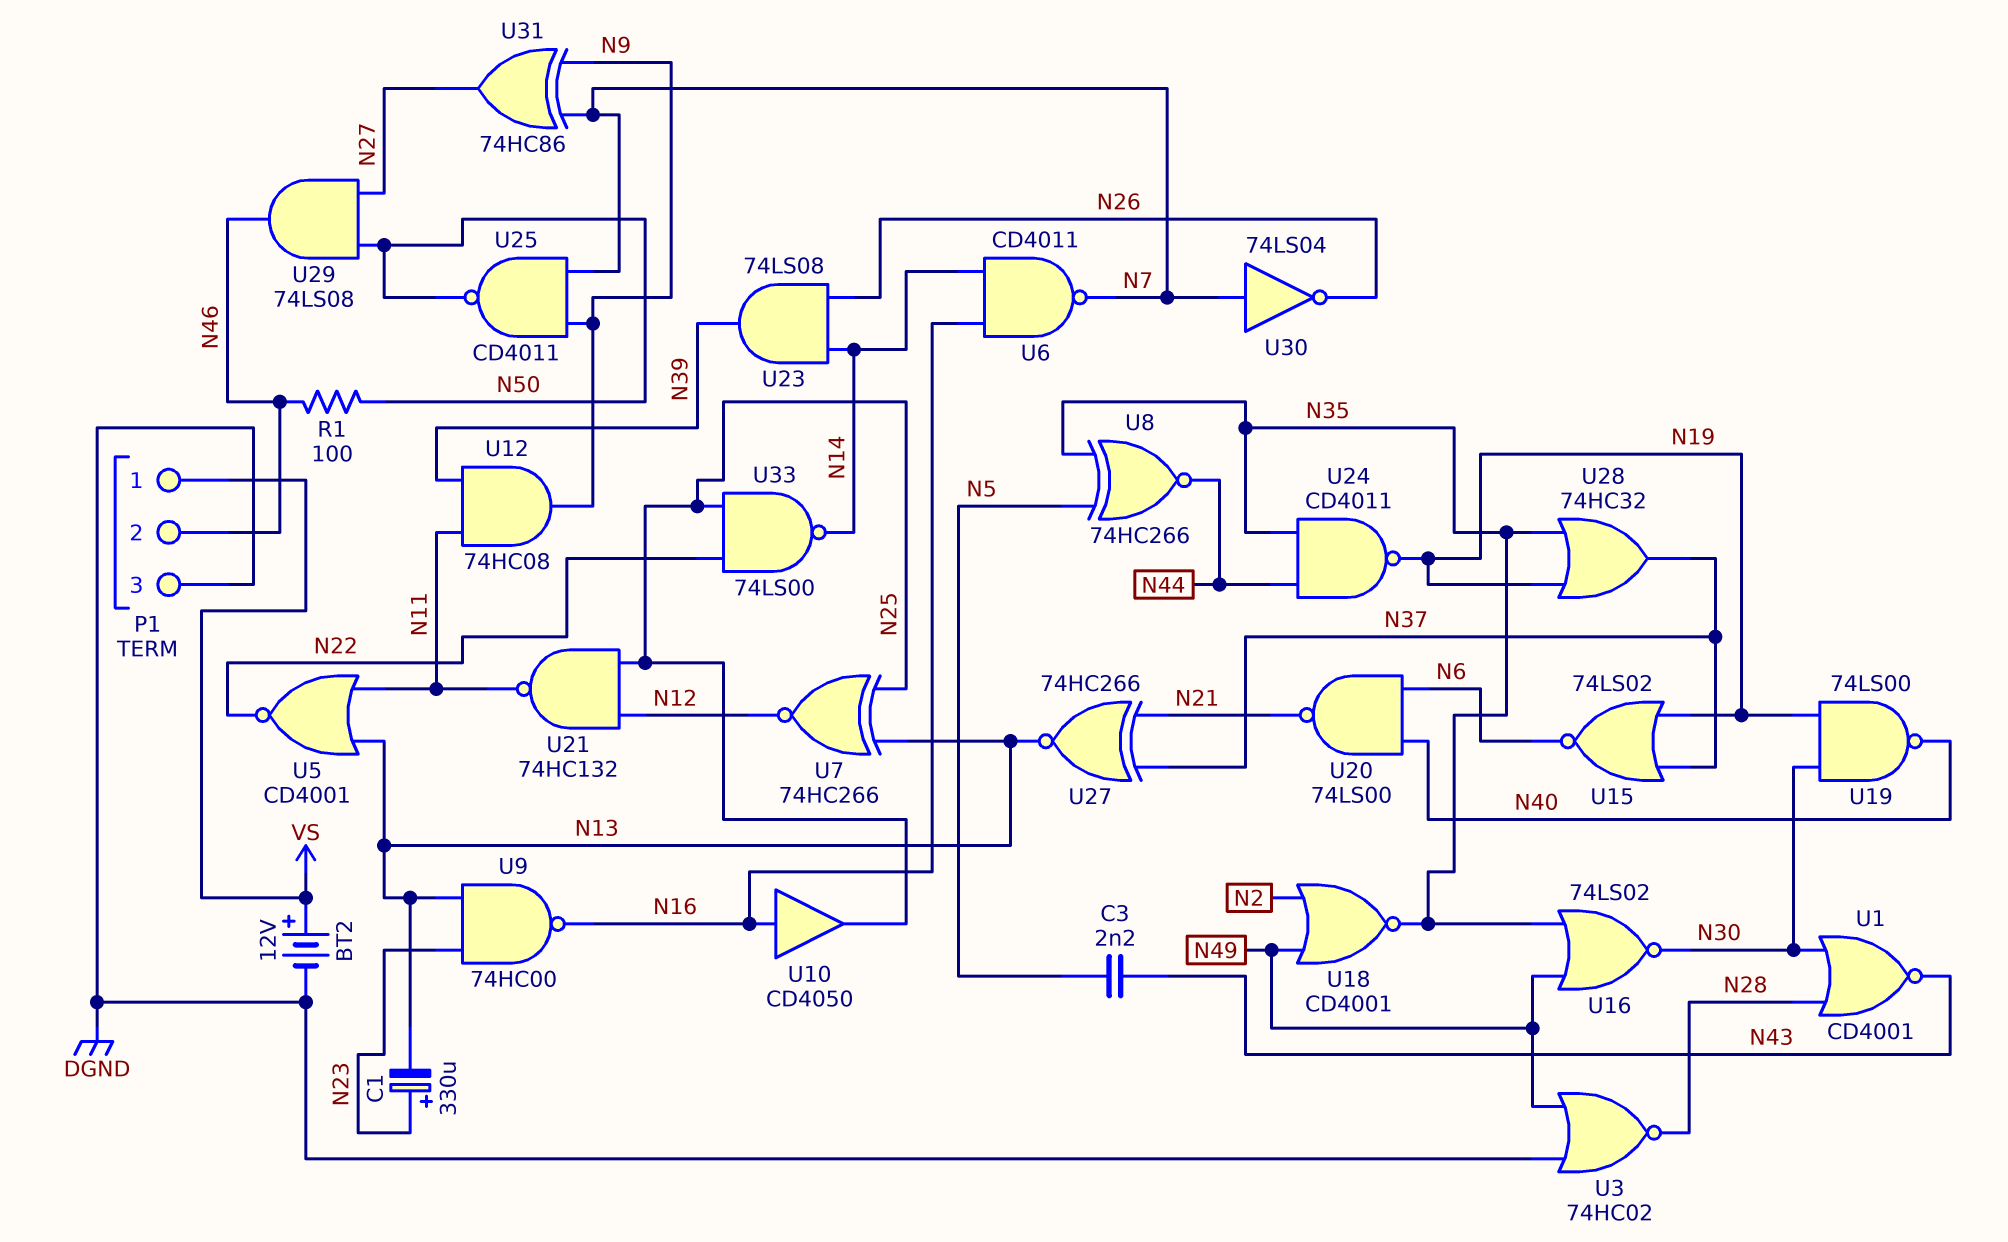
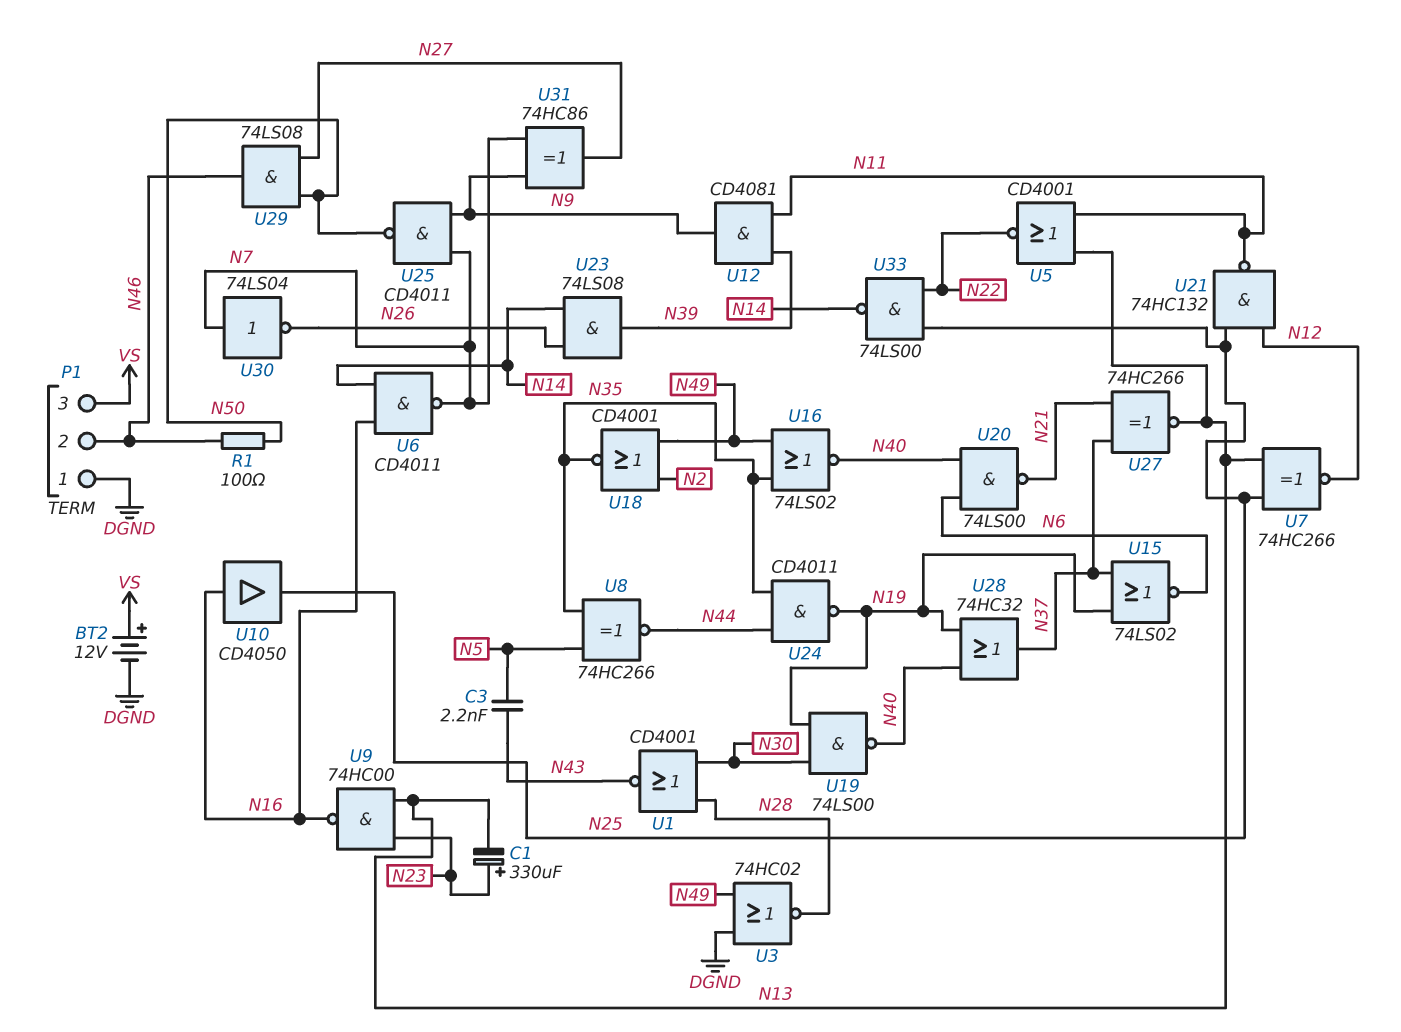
P1 pin 1: VS -> DGND
P1 pin 3: DGND -> VS
U12: AND 74HC08 (in N11, in N39, out N9) -> AND CD4081 (in N11, in N39, out N9)
U16: NOR 74LS02 (in N35, in N49, out N30) -> NOR 74LS02 (in N35, in N49, out N40)
U28: OR 74HC32 (in N19, in N35, out N37) -> OR 74HC32 (in N19, in N40, out N37)

